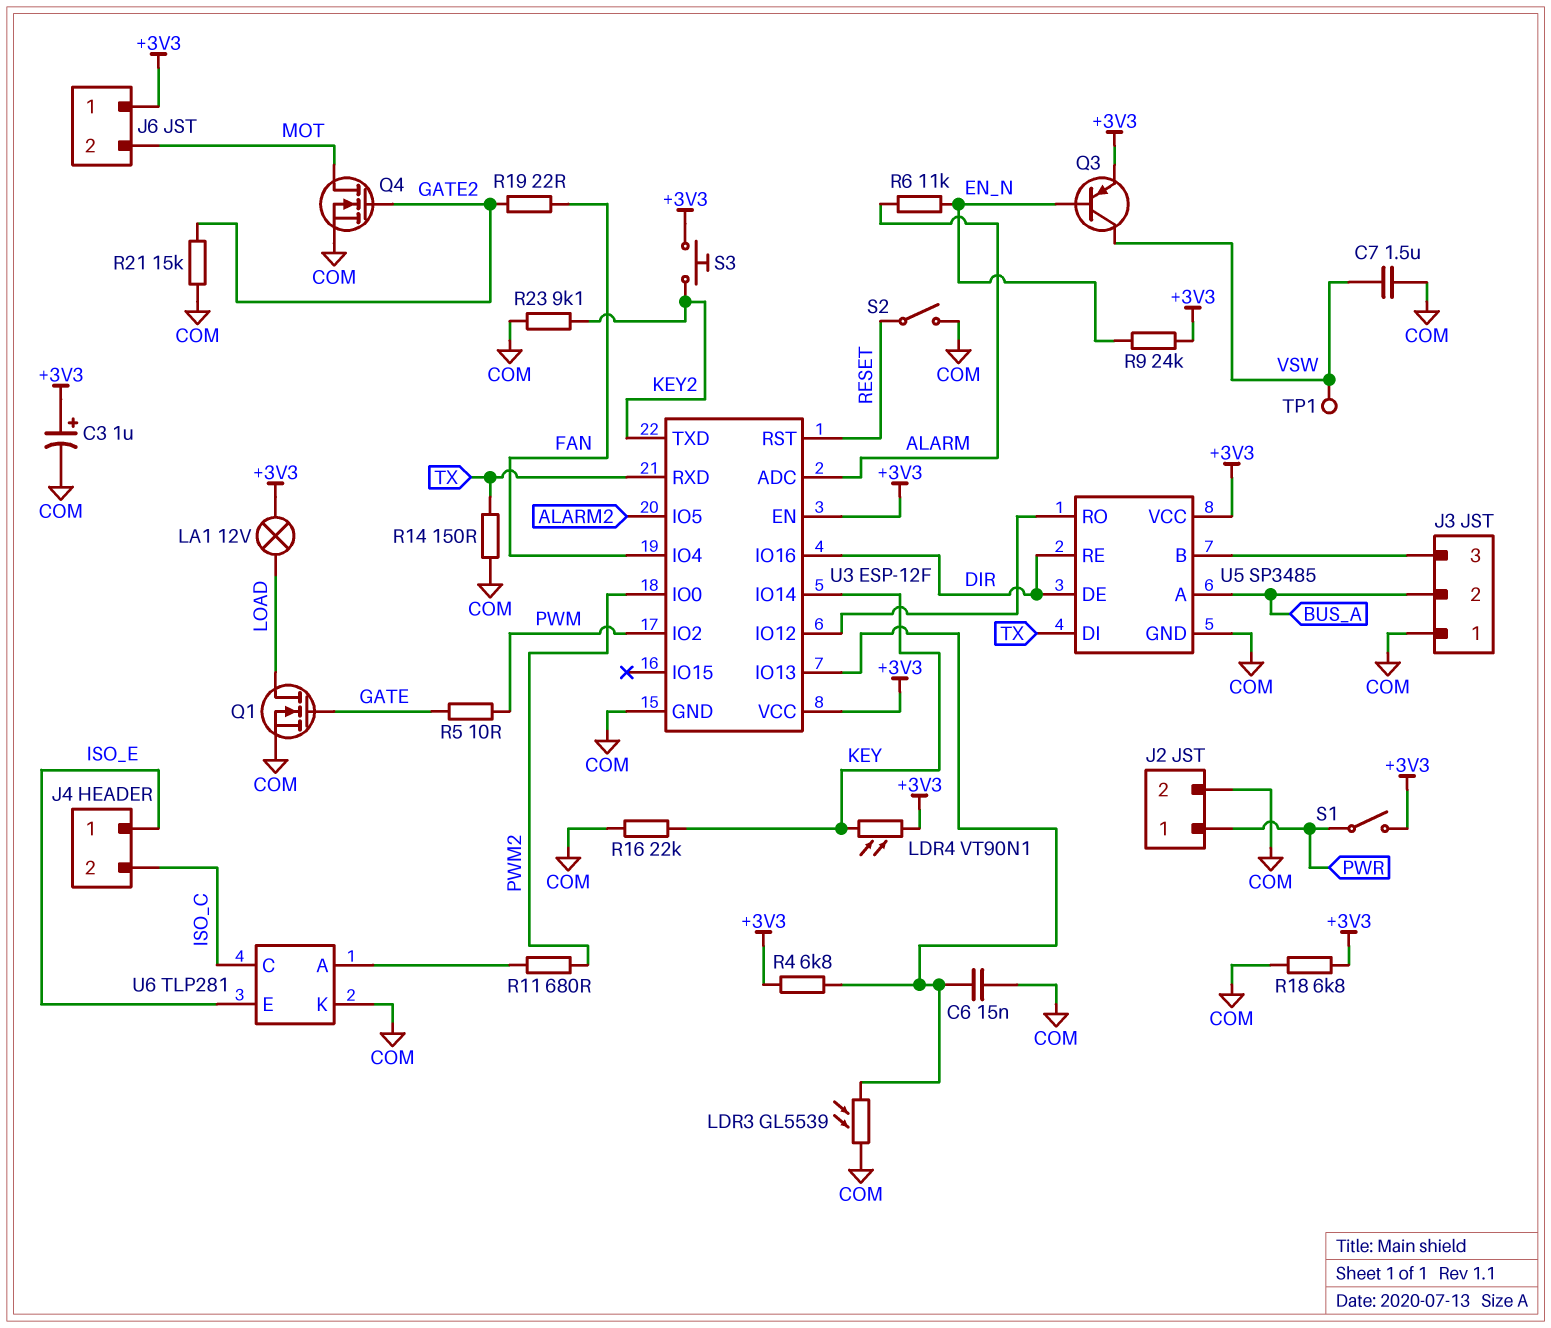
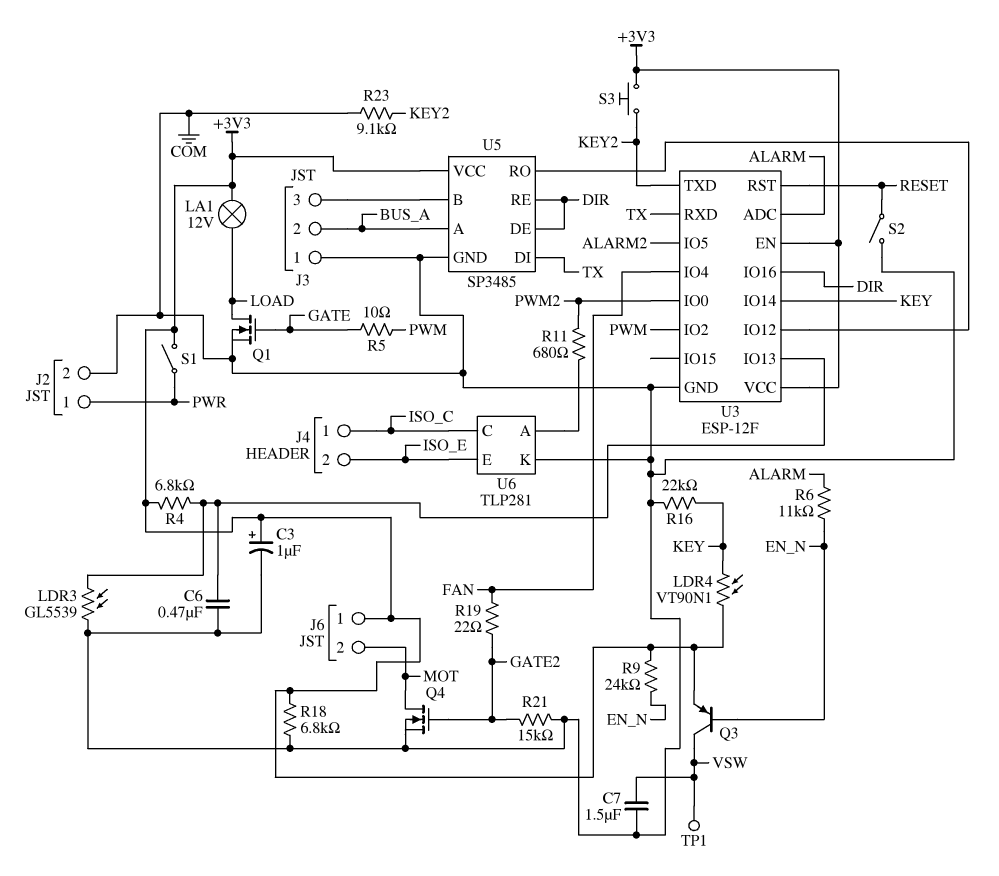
C6: 15nF (COM, U3/IO13) -> 470nF (COM, U3/IO13)
J4 pin 1: ISO_E -> ISO_C
J4 pin 2: ISO_C -> ISO_E
R14: 150 (COM, TX) -> none

